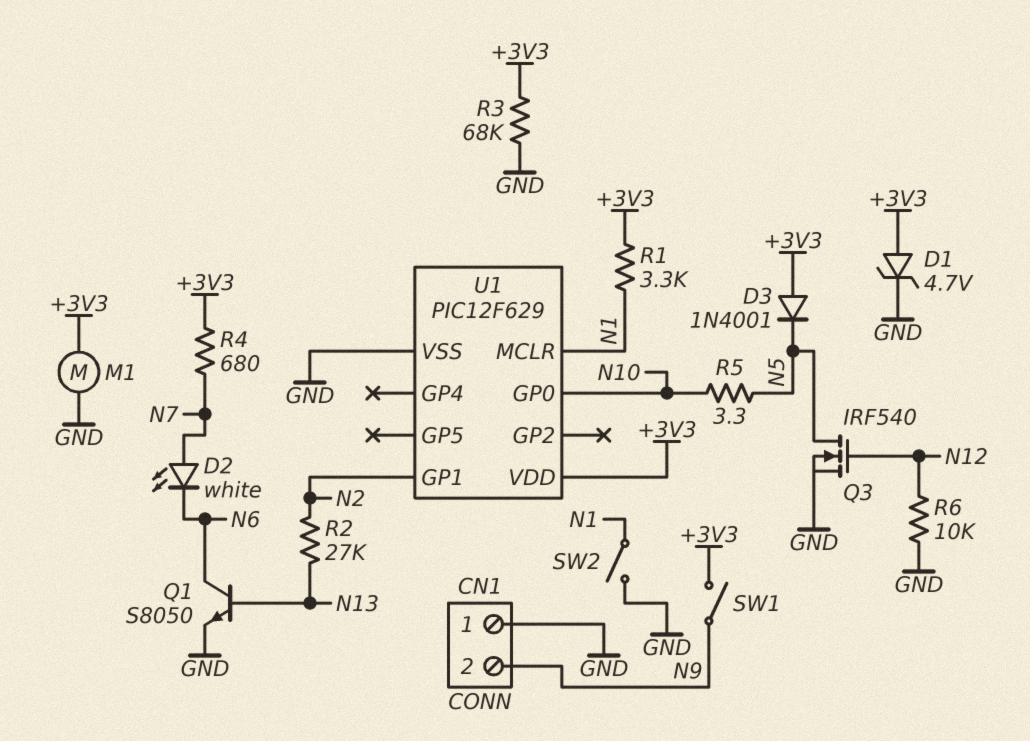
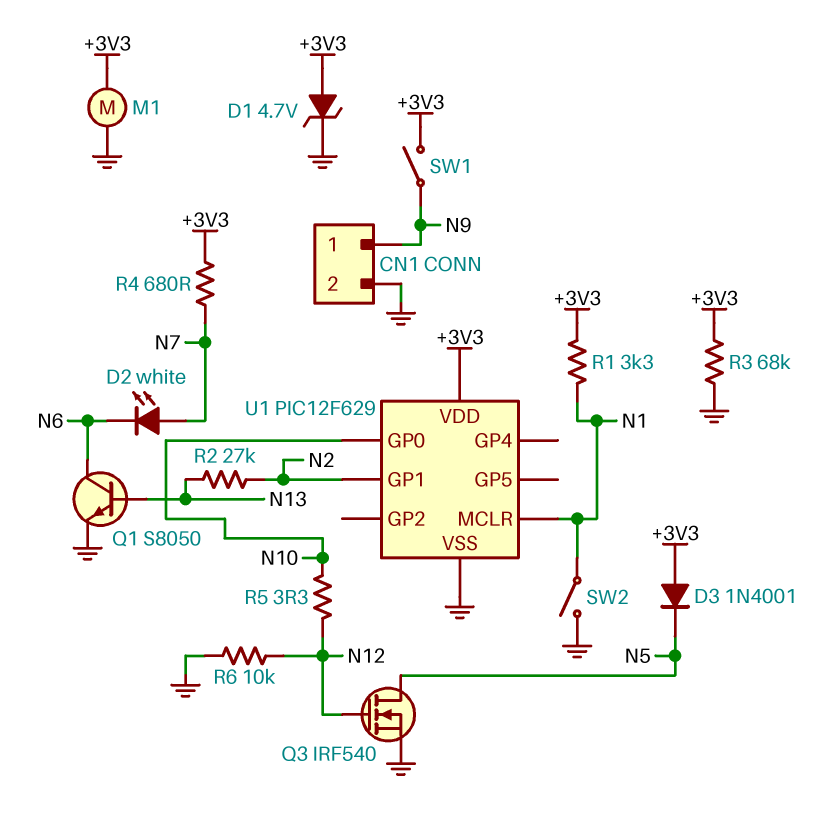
CN1 pin 1: GND -> N9
CN1 pin 2: N9 -> GND
R5: 3.3 (N5, N10) -> 3.3 (N10, N12)

